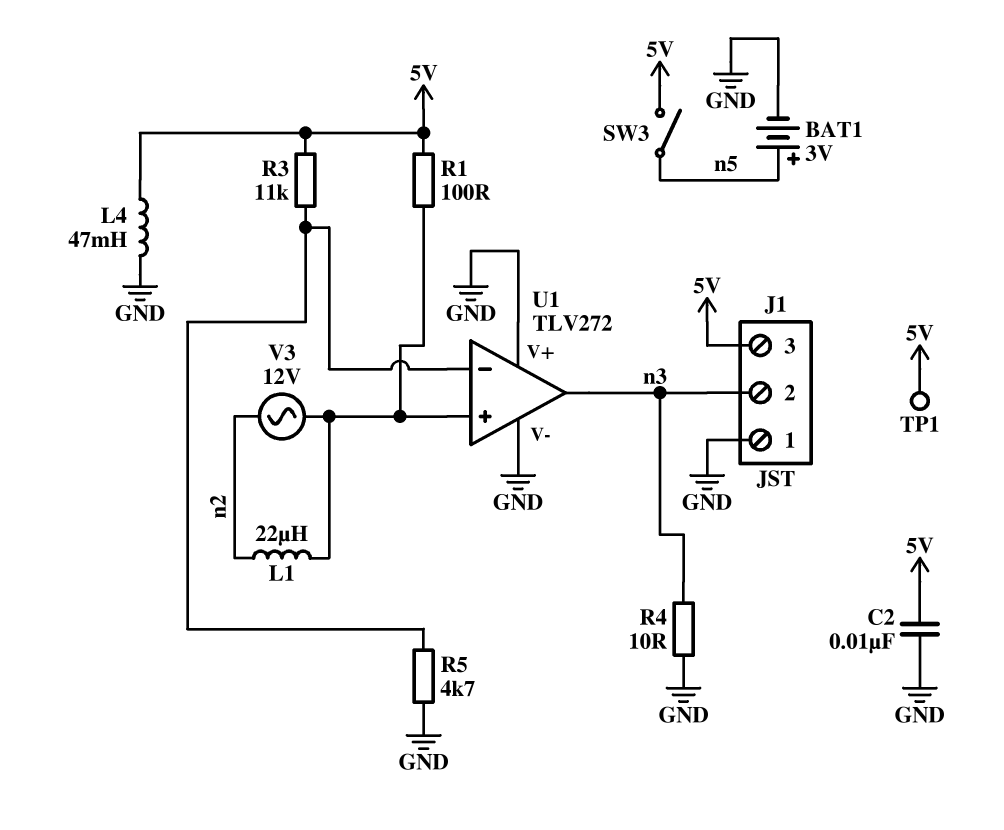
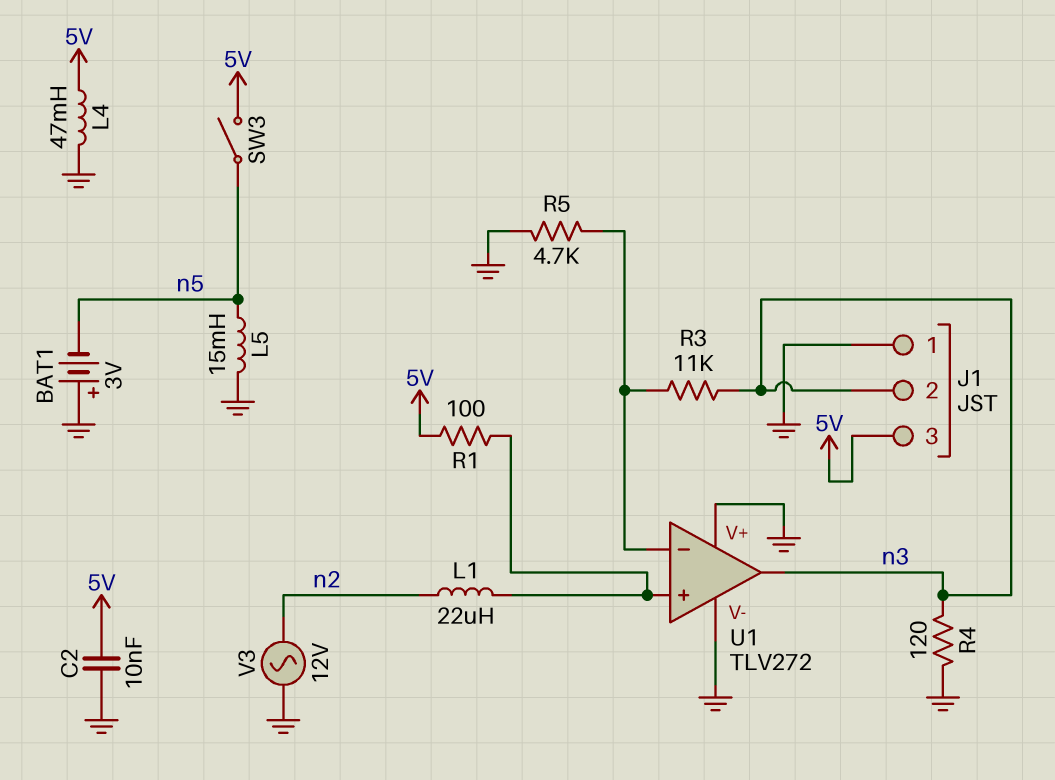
BAT1: 3V (plus n5, minus GND) -> 3V (plus GND, minus n5)
L5: none -> 15mH (GND, n5)
R3: 11k (5V, U1/in-) -> 11k (U1/in-, n3)
R4: 10 (GND, n3) -> 120 (GND, n3)
TP1: test point (5V) -> none
V3: AC 12V (U1/in+, n2) -> AC 12V (GND, n2)

